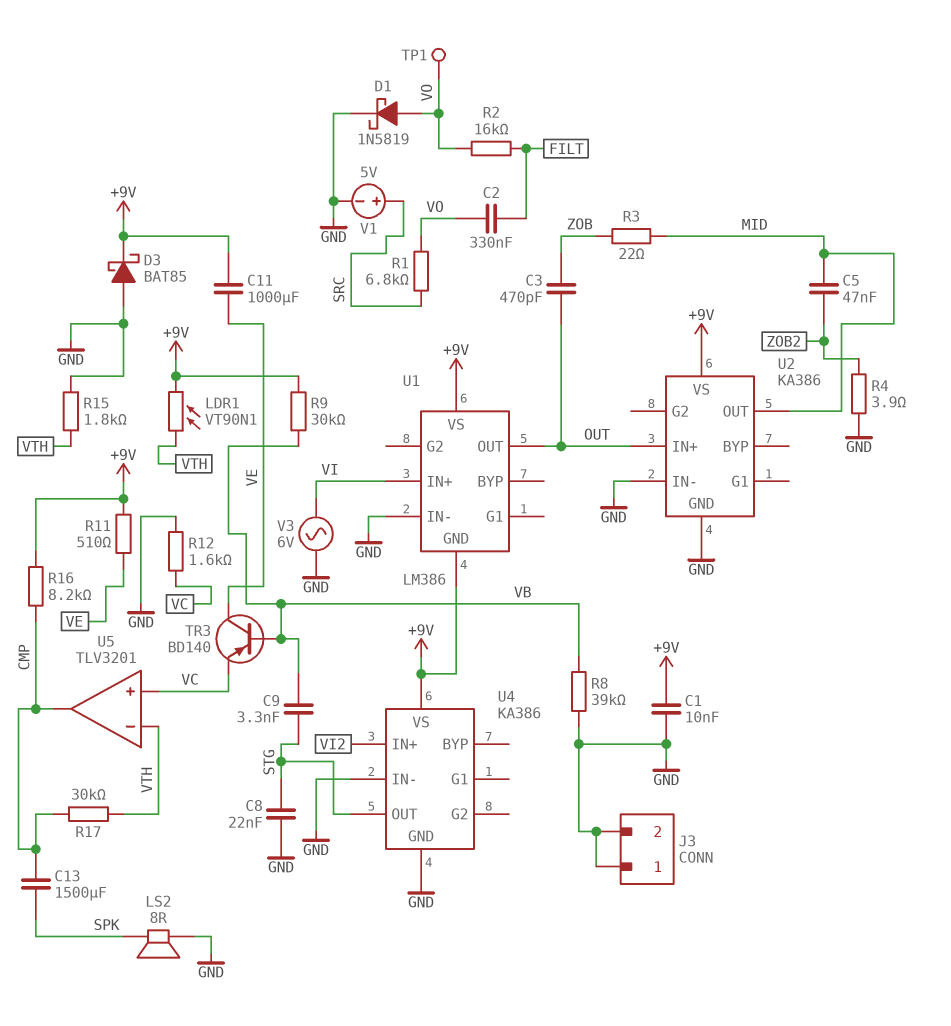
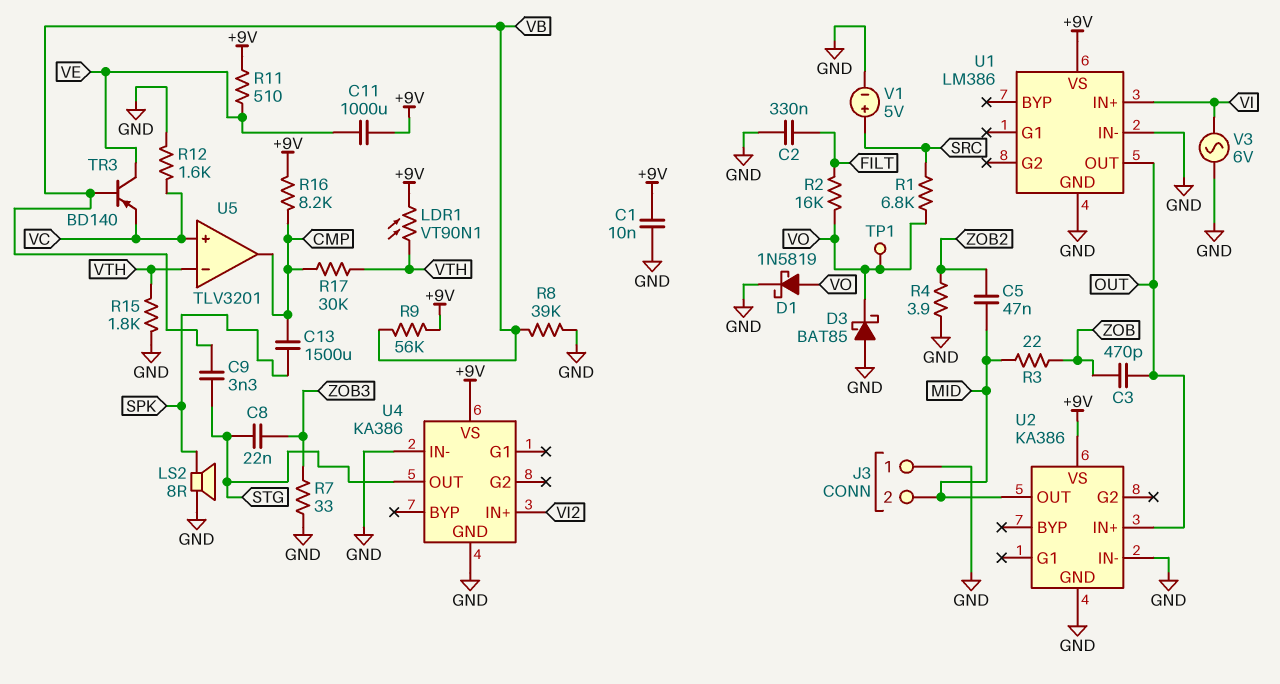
C2: 330nF (FILT, VO) -> 330nF (FILT, GND)
C8: 22nF (GND, STG) -> 22nF (STG, ZOB3)
D3: schottky BAT85 (A GND, K +9V) -> schottky BAT85 (A GND, K VO)
J3 pin 2: GND -> MID
R7: none -> 33 (GND, ZOB3)
R9: 30k (+9V, VB) -> 56k (+9V, VB)
U1 pin GND: +9V -> GND

